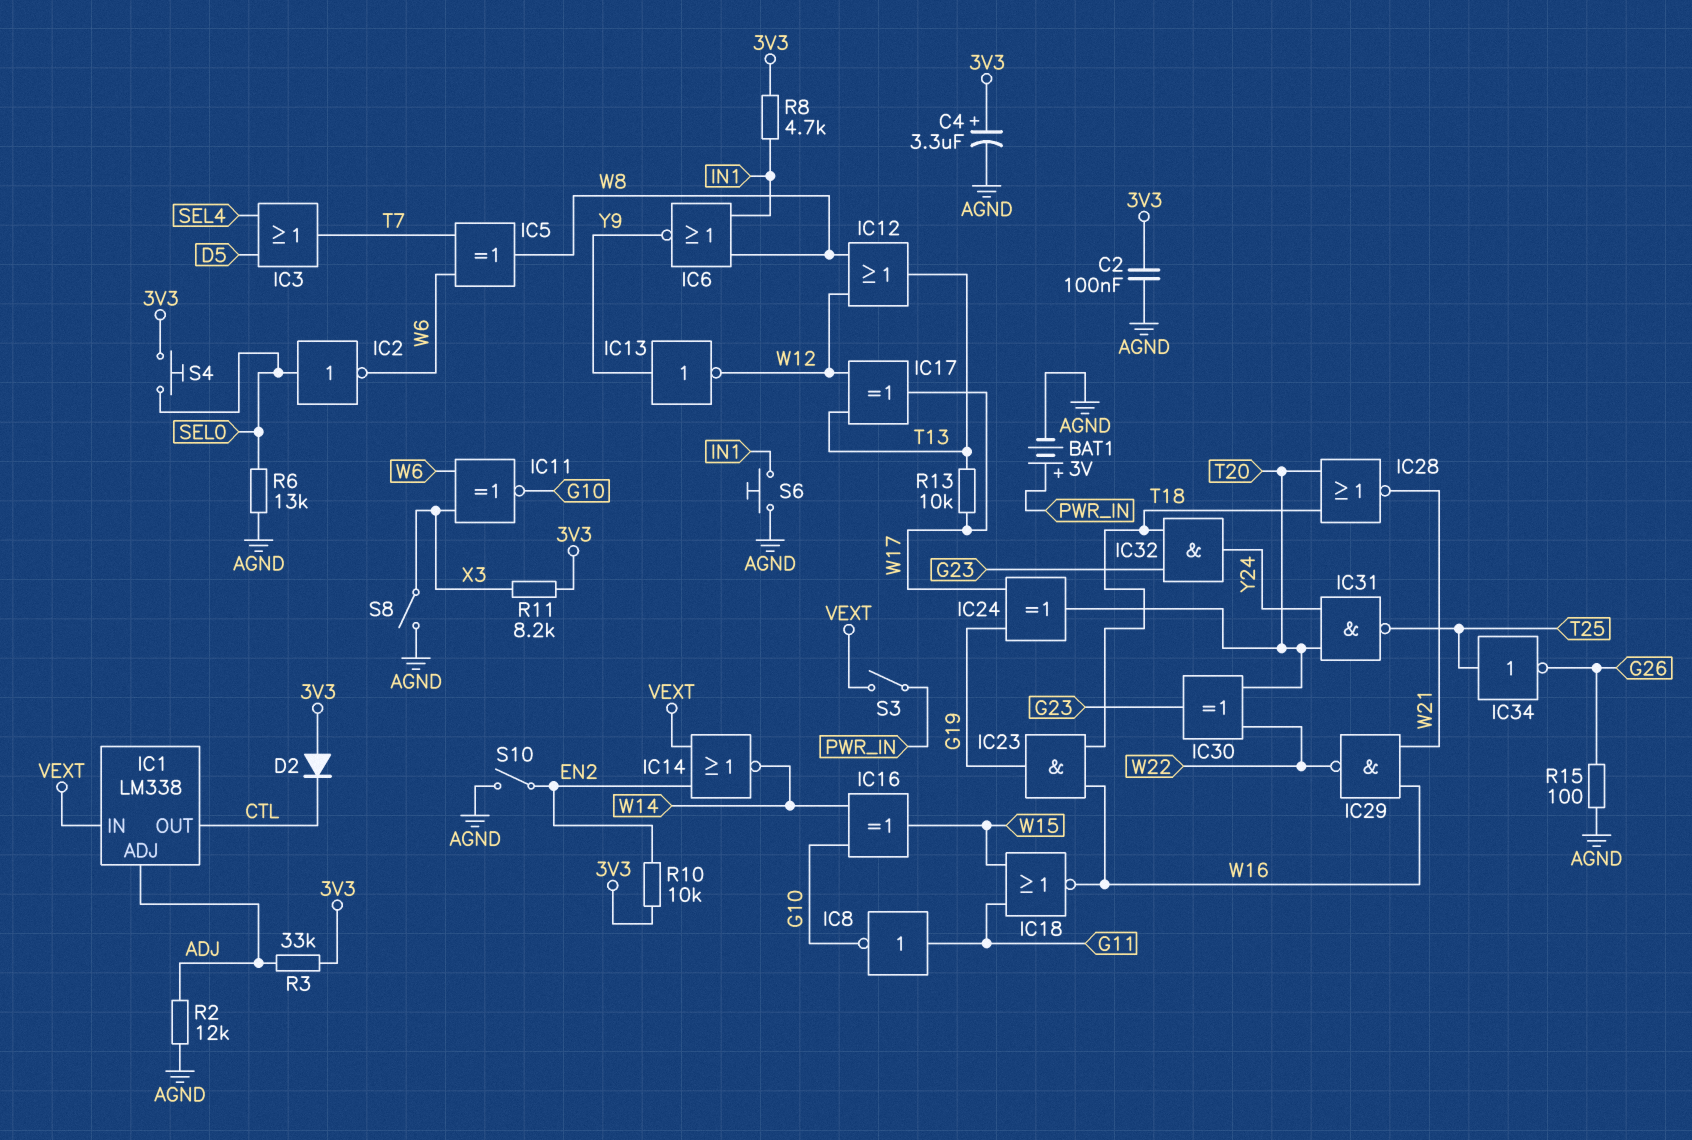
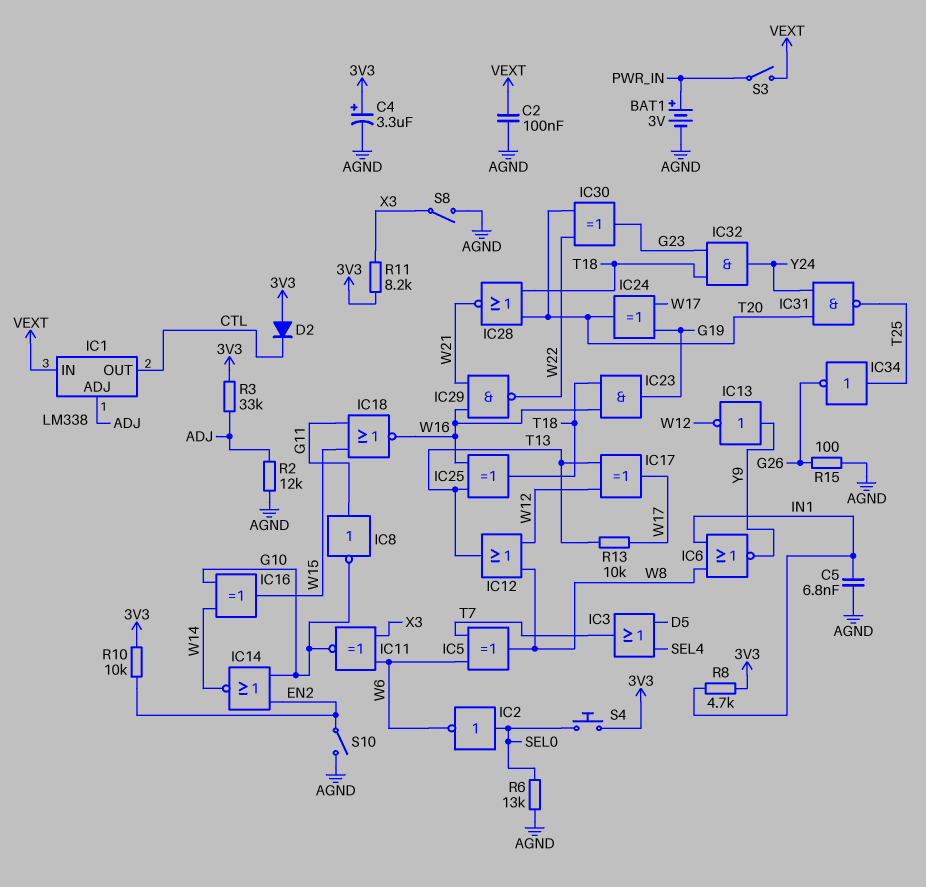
C2: 100nF (3V3, AGND) -> 100nF (AGND, VEXT)
C5: none -> 6.8nF (AGND, IN1)
IC14: NOR (in EN2, in VEXT, out W14) -> NOR (in EN2, in G10, out W14)
IC25: none -> XOR (in T13, in W16, out T18)
S6: button (AGND, IN1) -> none

